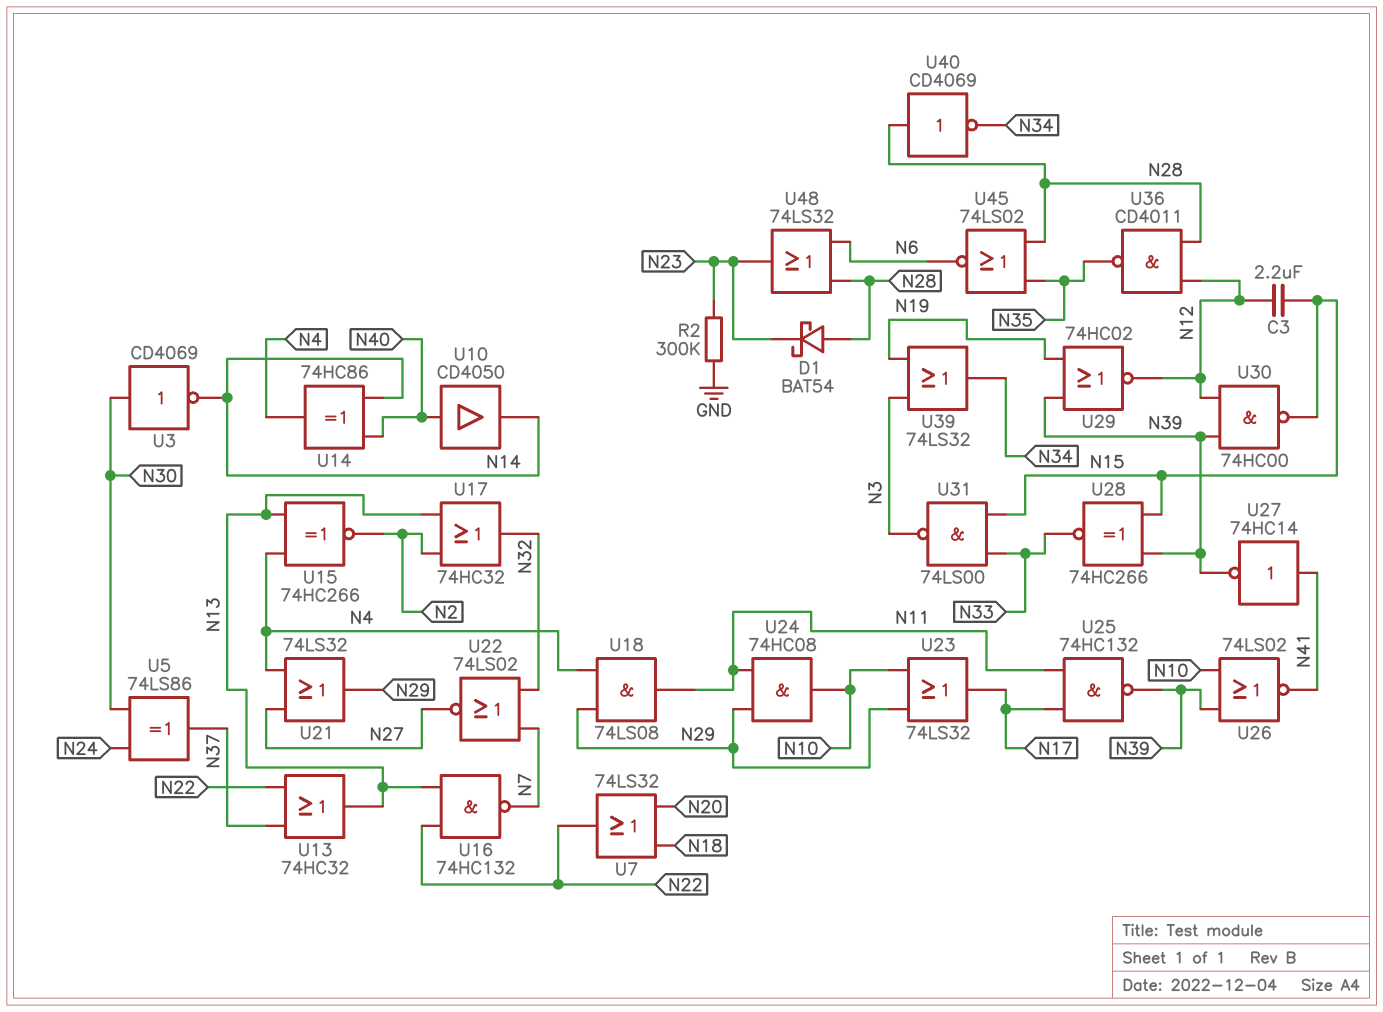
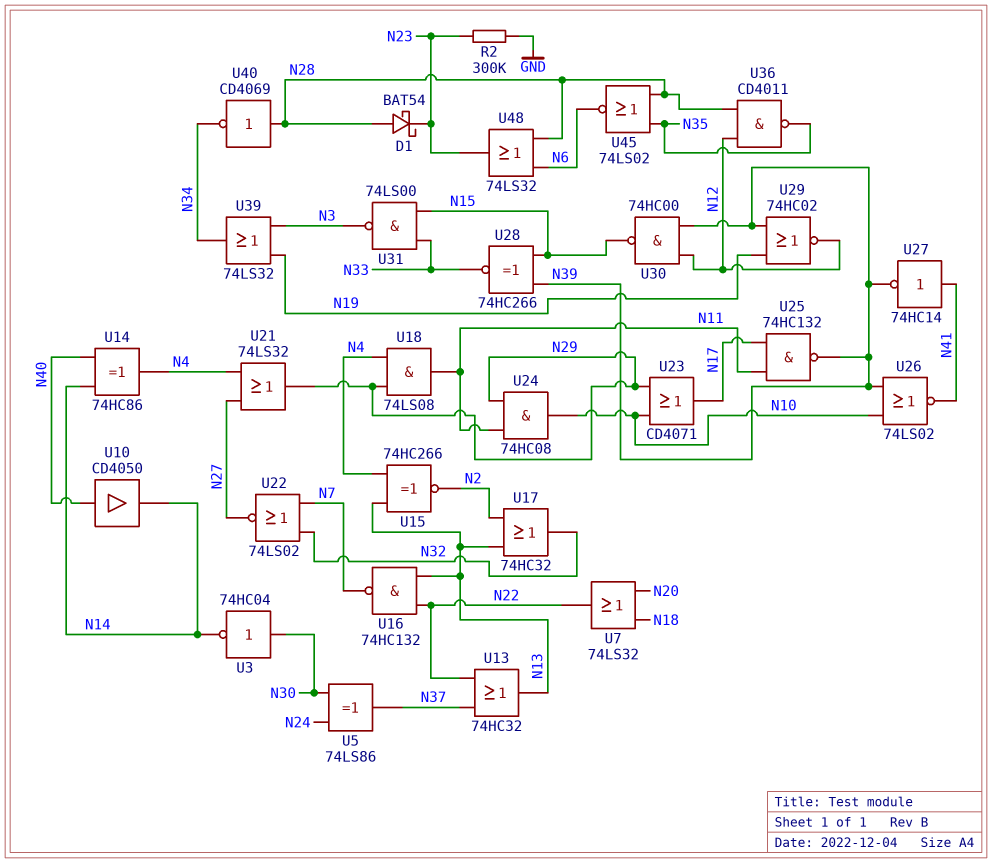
C3: 2.2uF (N12, N15) -> none
U3: NOT CD4069 (in N30, out N14) -> NOT 74HC04 (in N30, out N14)
U23: OR 74LS32 (in N10, in N29, out N17) -> OR CD4071 (in N10, in N29, out N17)

